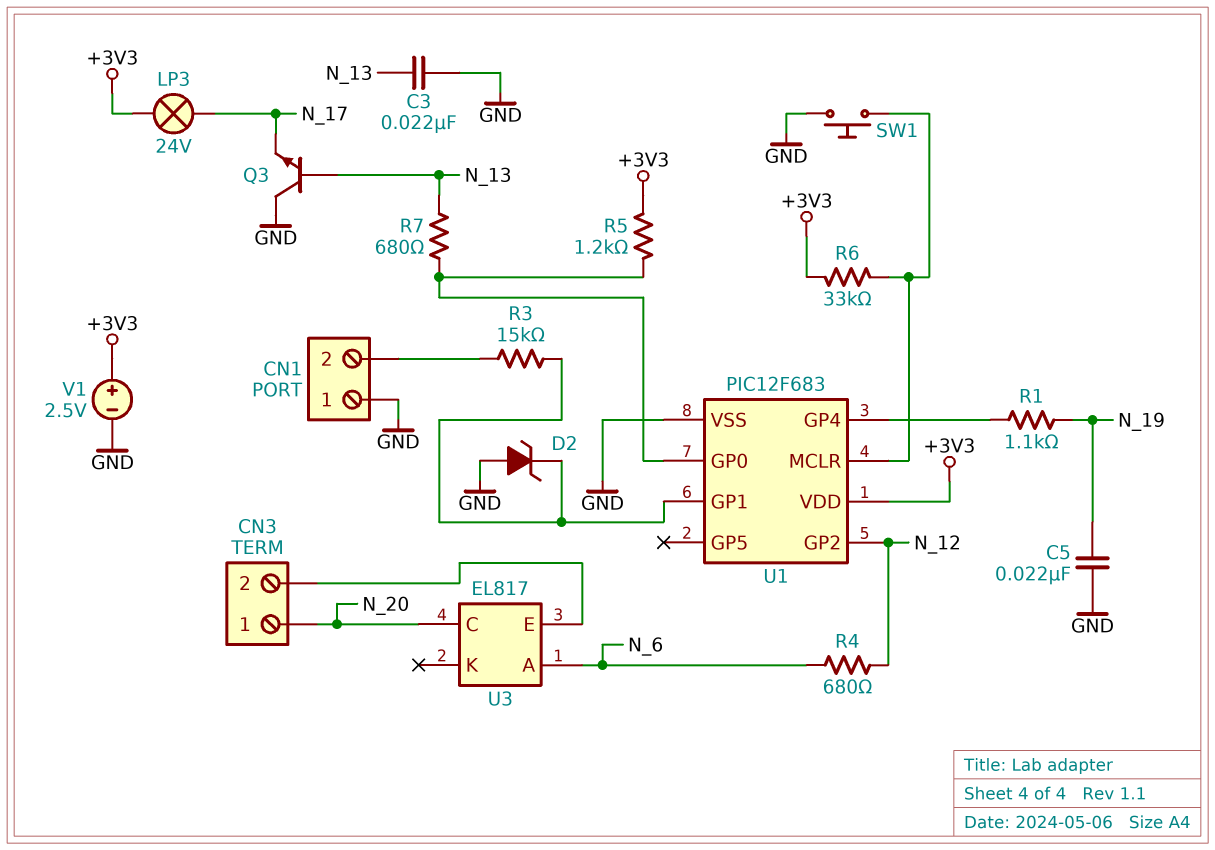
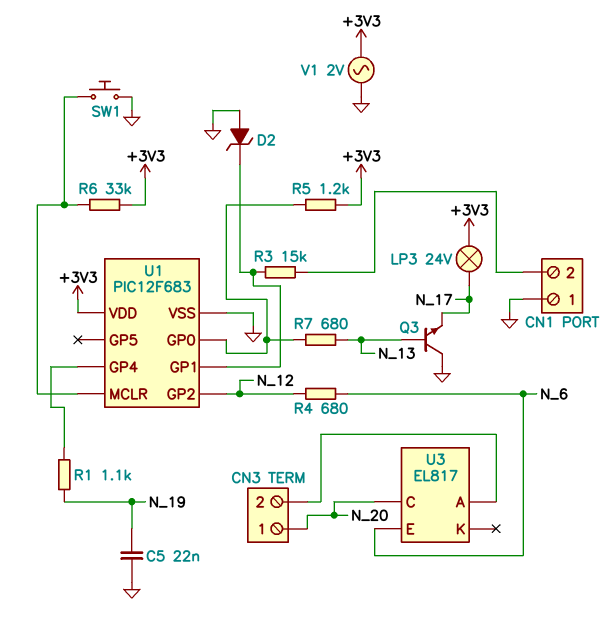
C3: 22nF (GND, N_13) -> none
U3 pin A: N_6 -> CN3/2
U3 pin E: CN3/2 -> N_6
V1: 2.5V (plus +3V3, minus GND) -> AC 2V (+3V3, GND)

